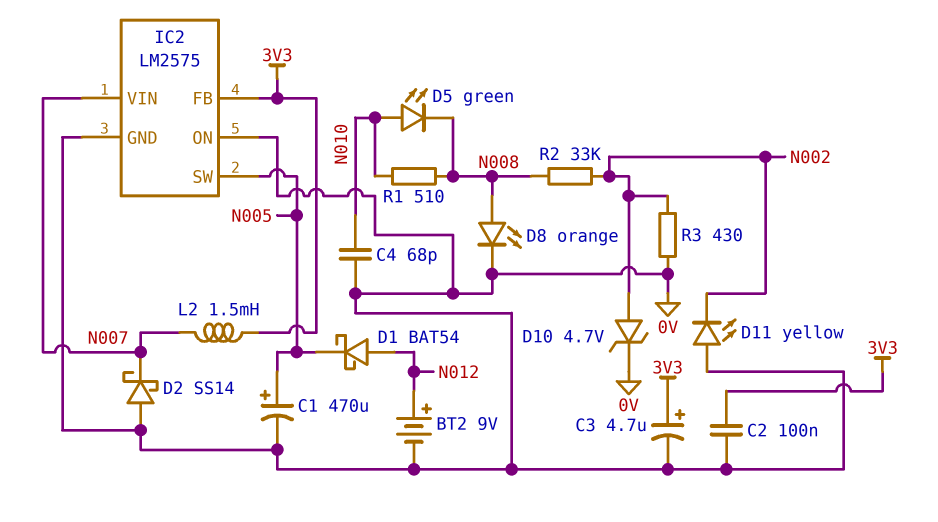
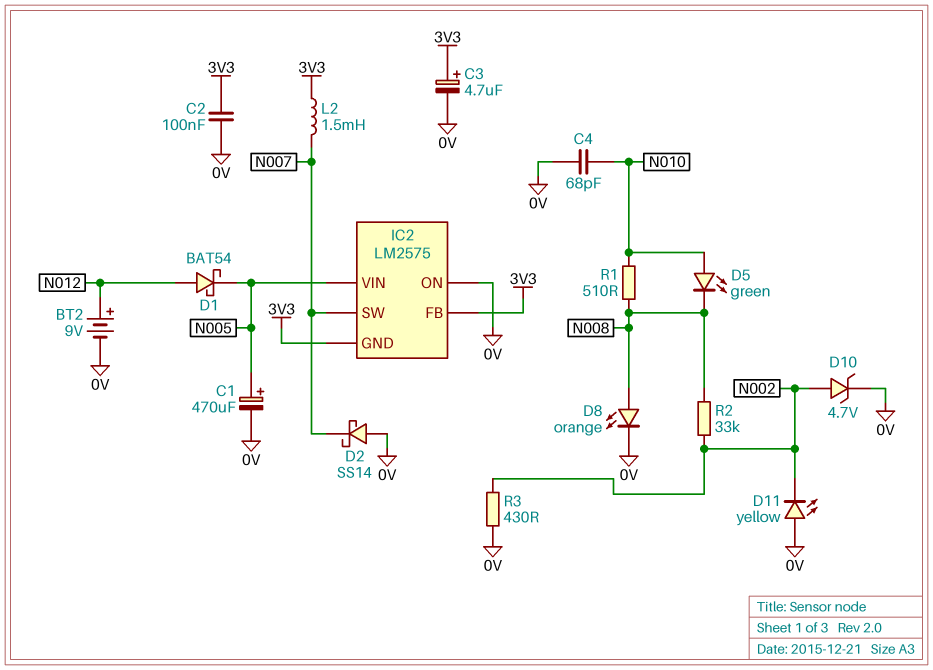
IC2 pin GND: 0V -> 3V3
IC2 pin SW: N005 -> N007
IC2 pin VIN: N007 -> N005

